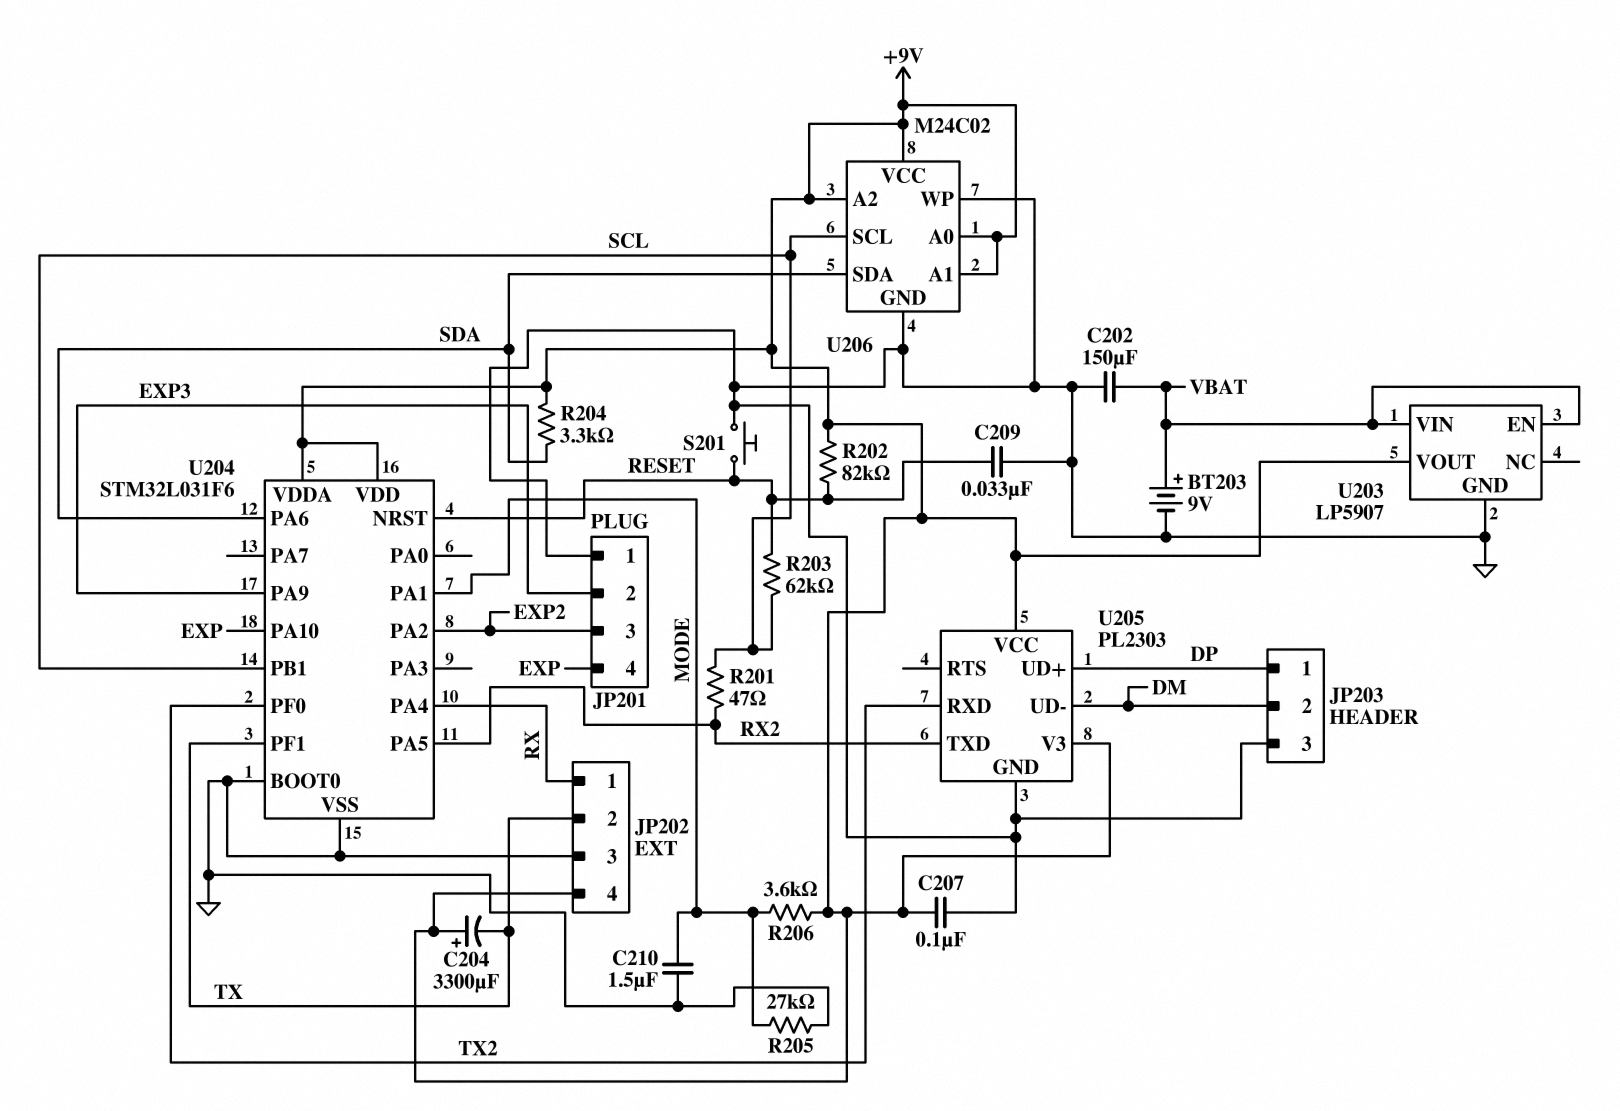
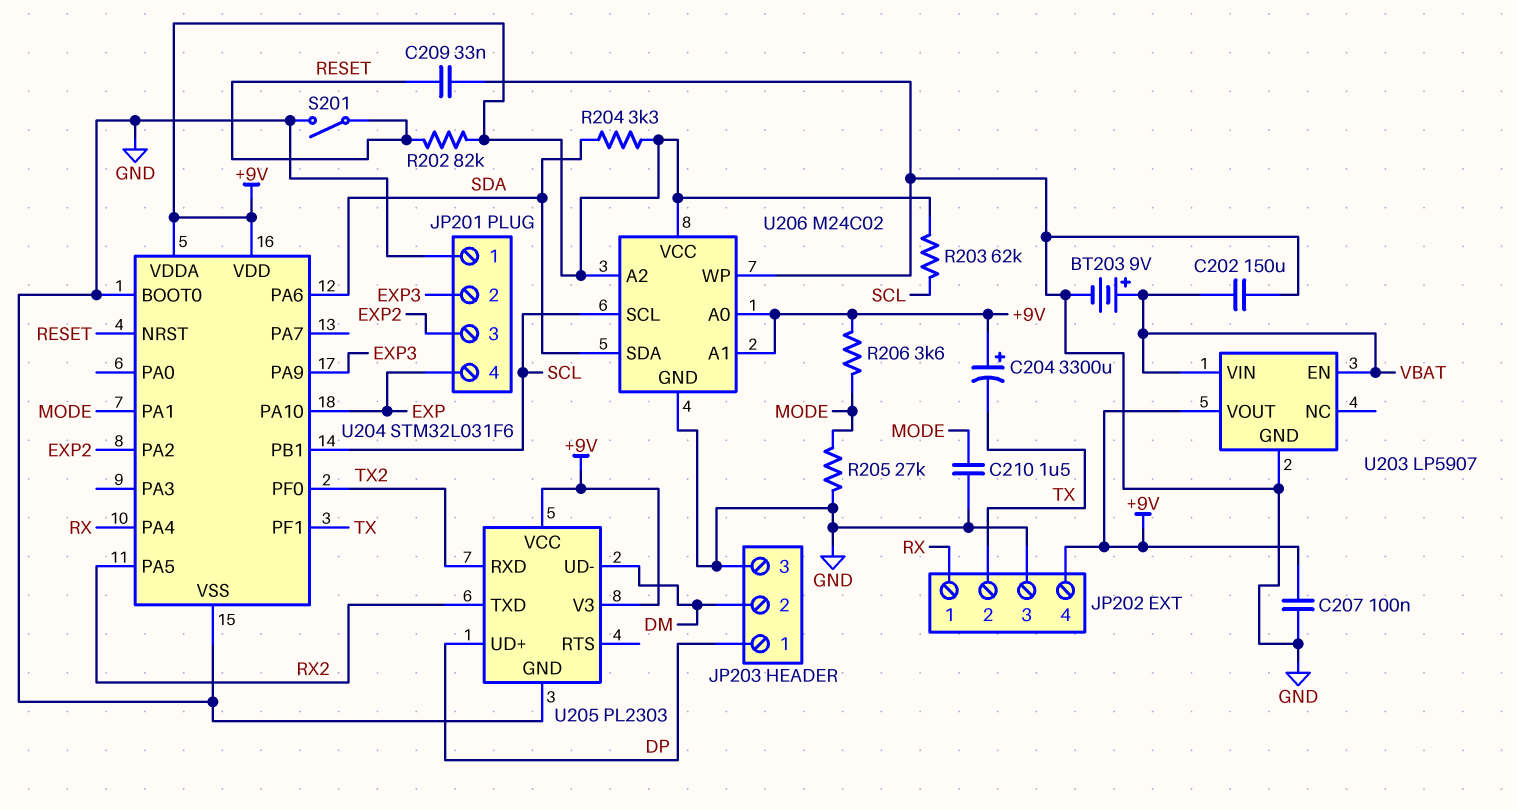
R201: 47 (RX2, SCL) -> none
R203: 62k (RESET, SCL) -> 62k (+9V, SCL)
S201: button (GND, RESET) -> switch (GND, RESET)

